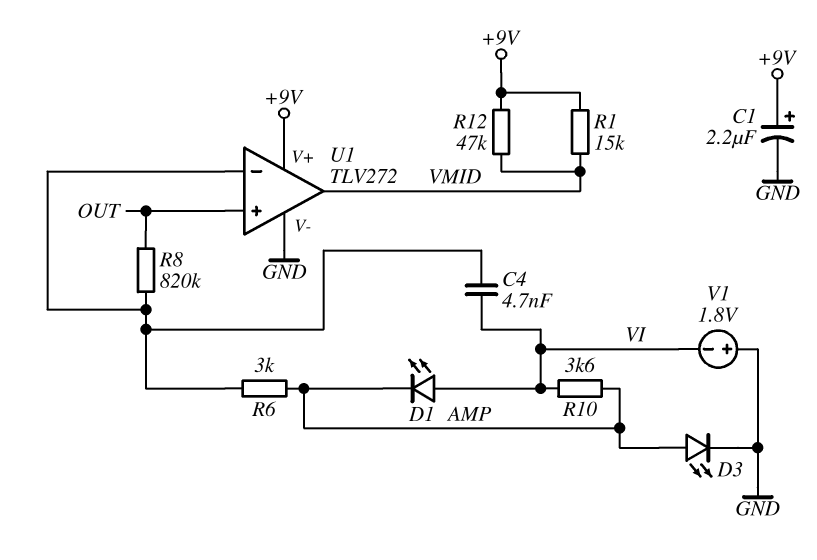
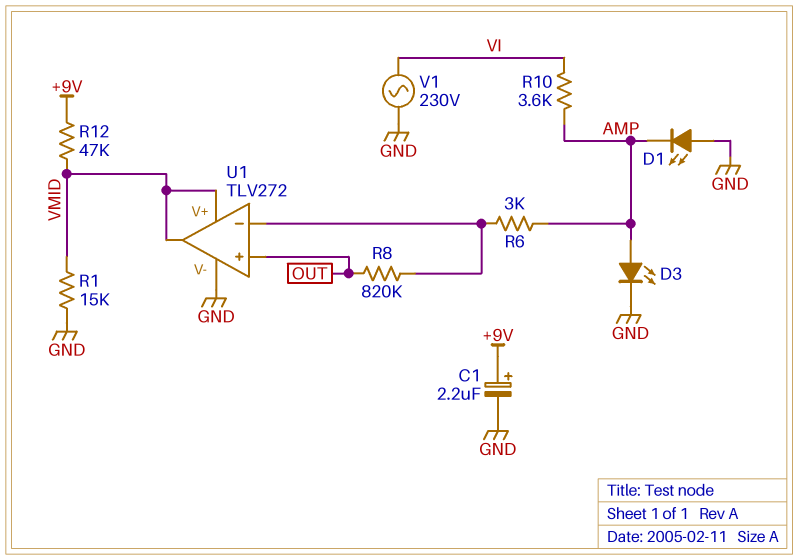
C4: 4.7nF (U1/in-, VI) -> none
D1: LED (A VI, K AMP) -> LED (A GND, K AMP)
R1: 15k (+9V, VMID) -> 15k (GND, VMID)
U1 pin V+: +9V -> VMID
V1: 1.8V (plus GND, minus VI) -> AC 230V (GND, VI)

